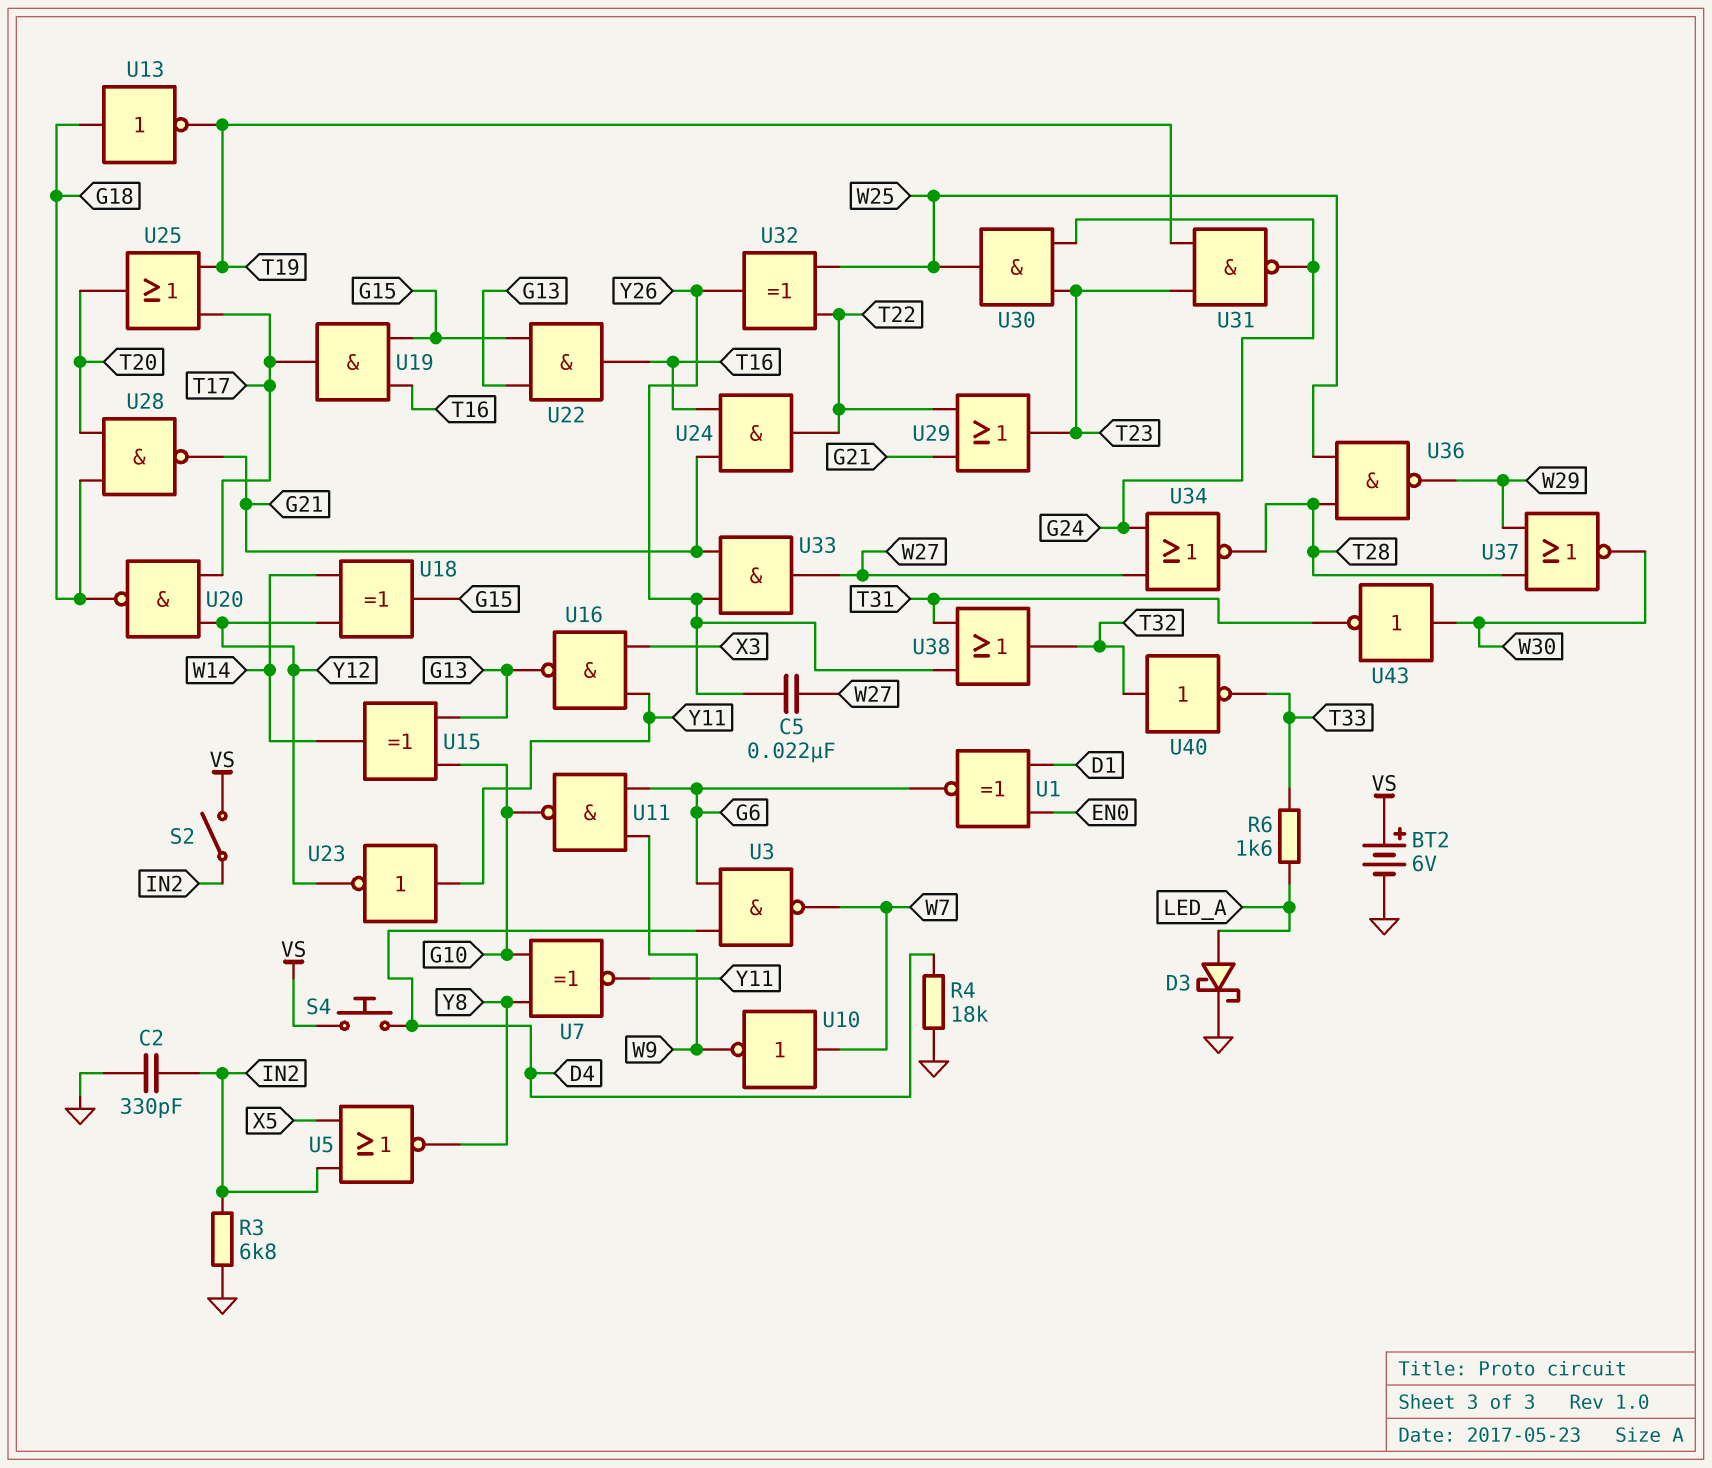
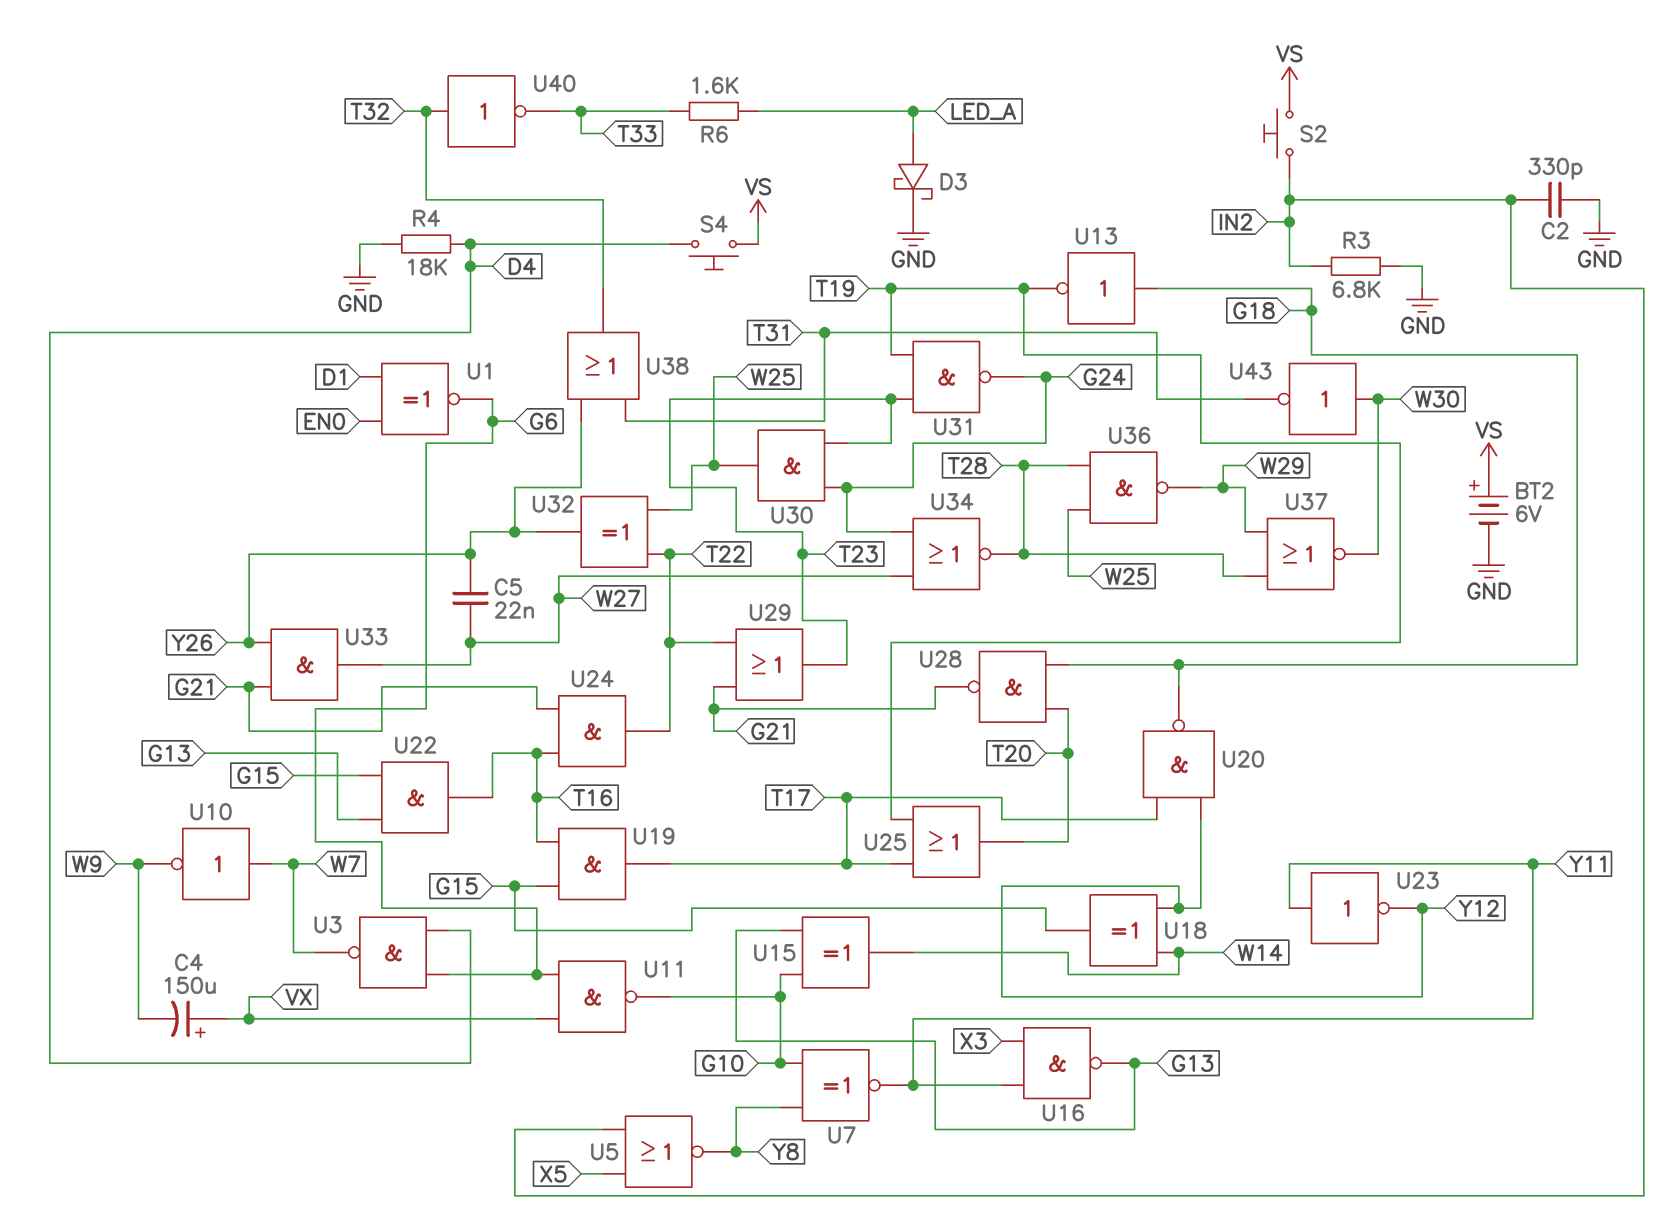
C4: none -> 150uF (plus VX, minus W9)
S2: switch (IN2, VS) -> button (IN2, VS)
U11: NAND (in G6, in W9, out G10) -> NAND (in G6, in VX, out G10)

